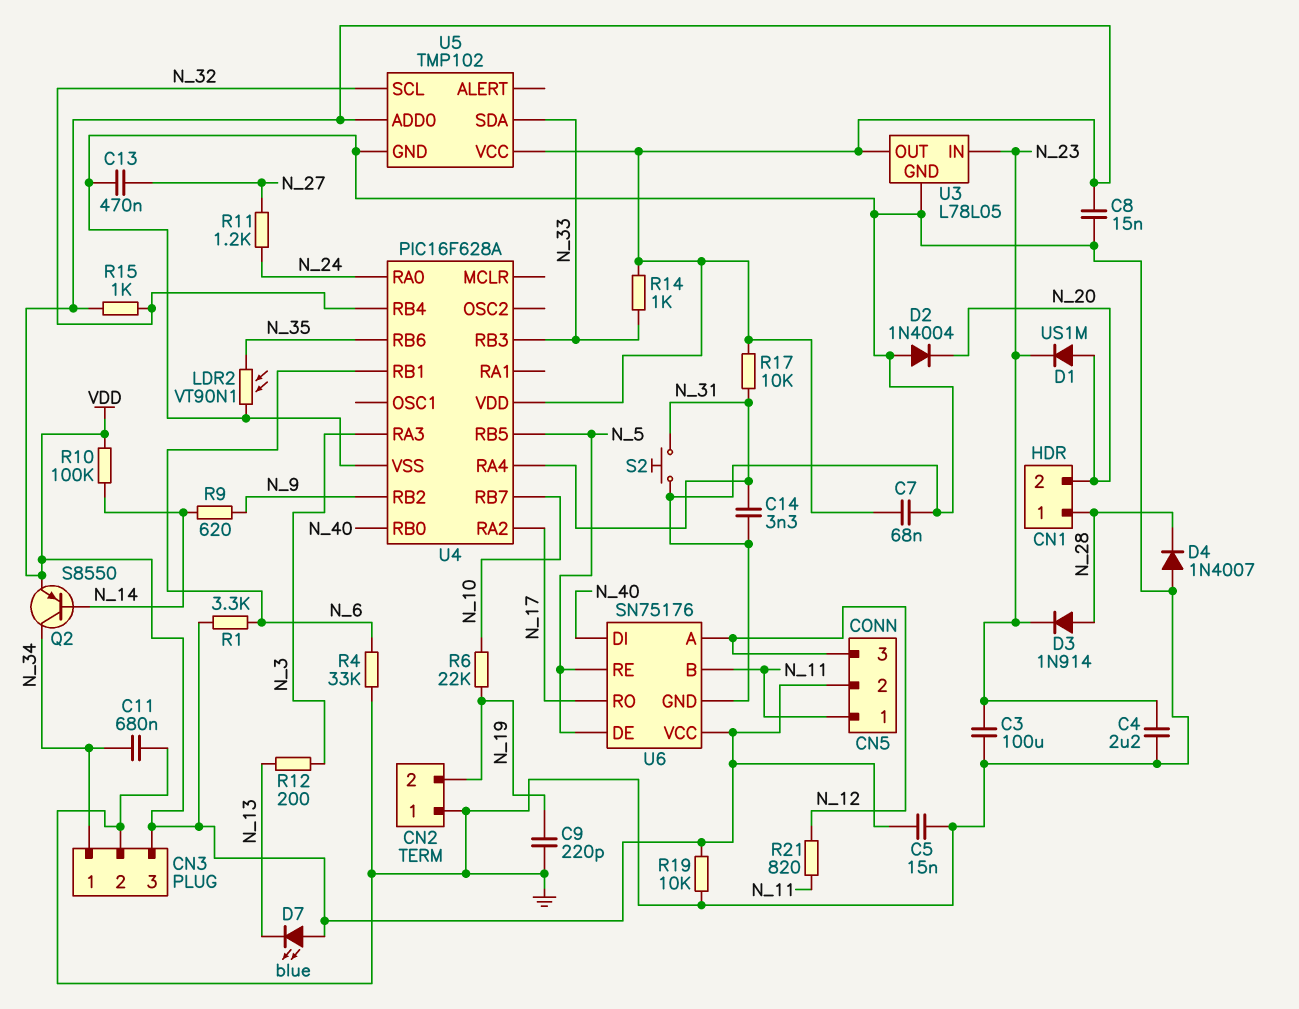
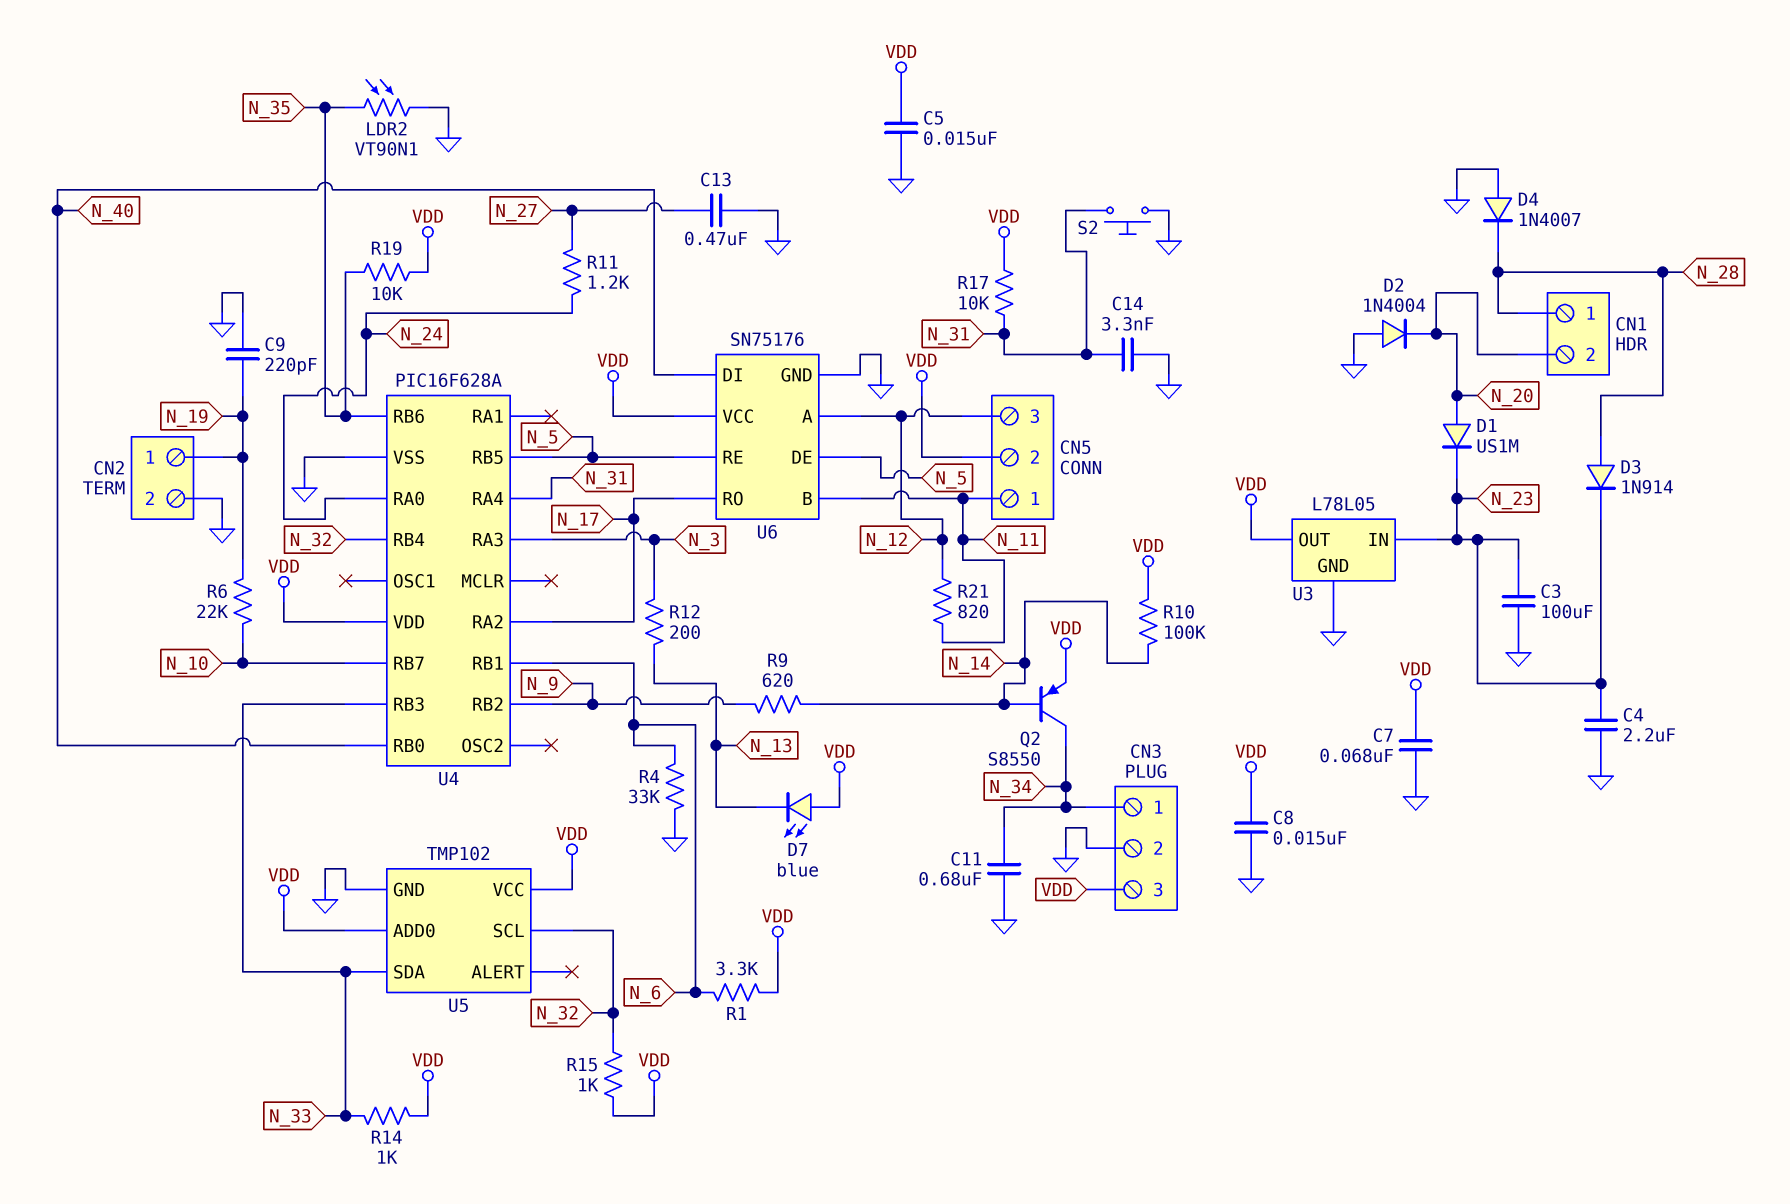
CN2 pin 1: GND -> N_19
CN2 pin 2: N_19 -> GND
R19: 10k (GND, VDD) -> 10k (N_35, VDD)

